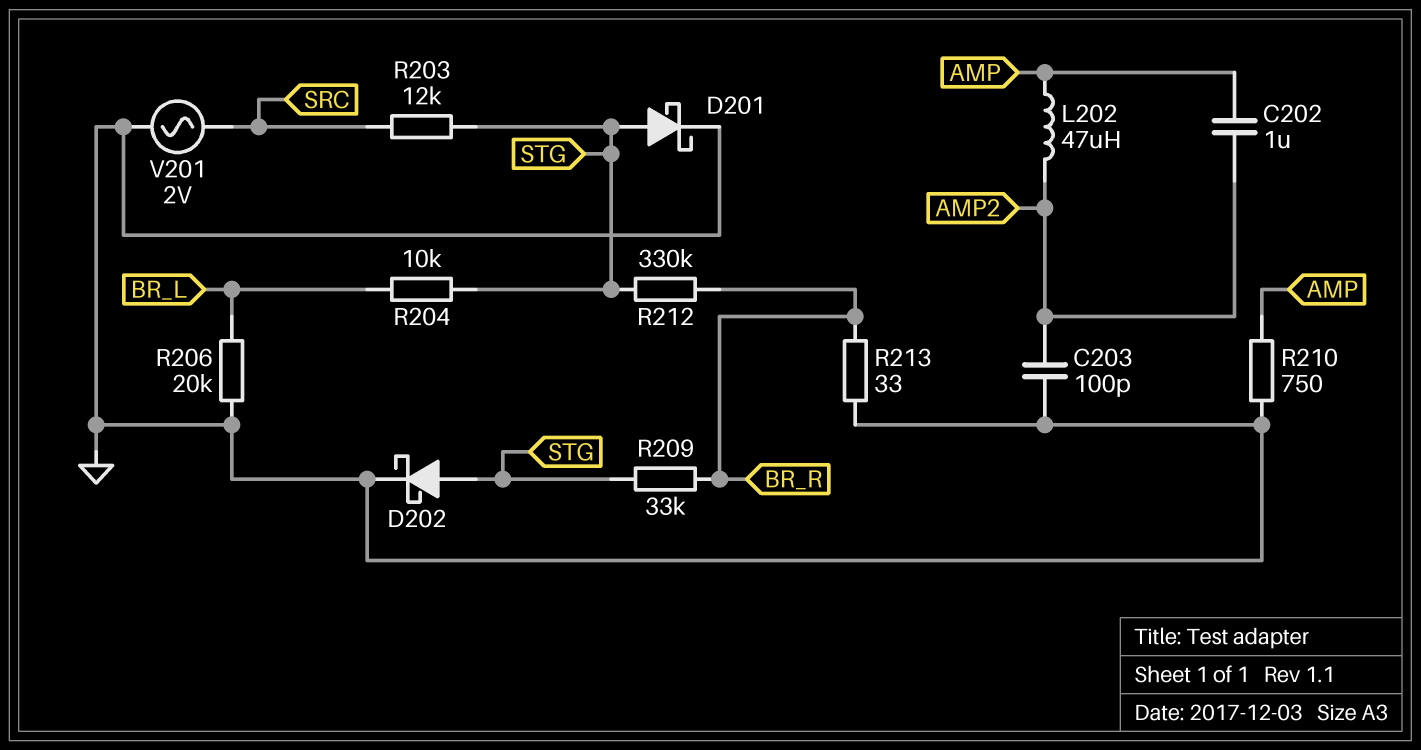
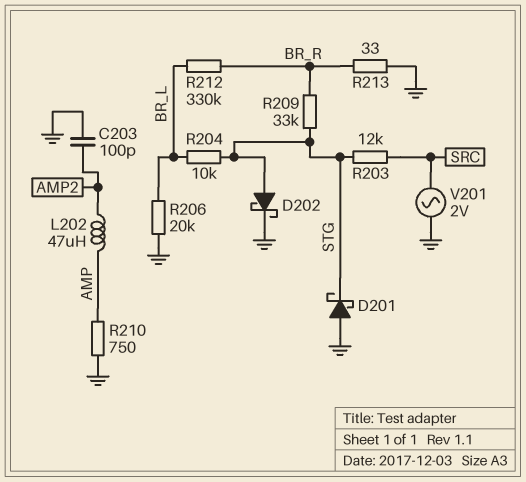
C202: 1uF (AMP, AMP2) -> none
D201: schottky (A STG, K GND) -> schottky (A GND, K STG)
R212: 330k (BR_R, STG) -> 330k (BR_L, BR_R)

